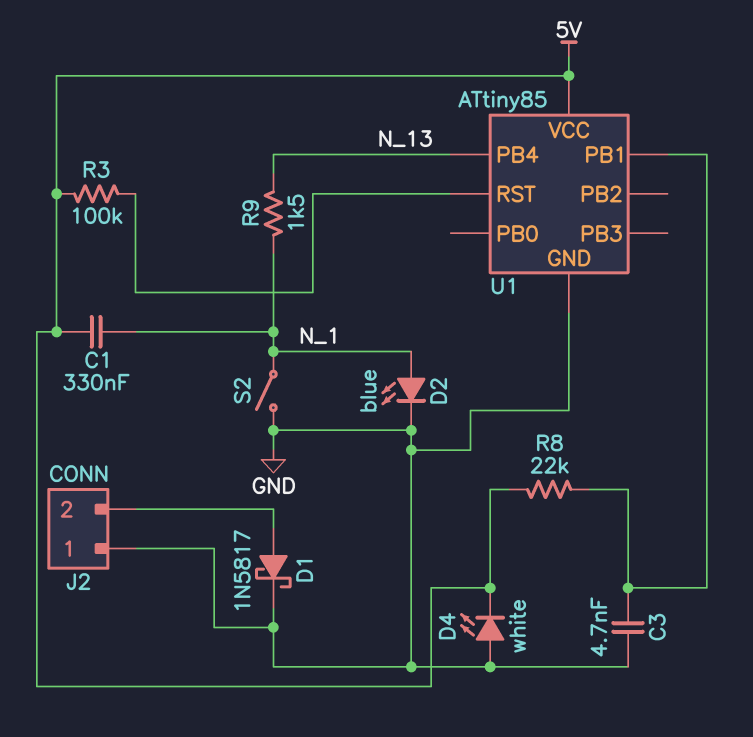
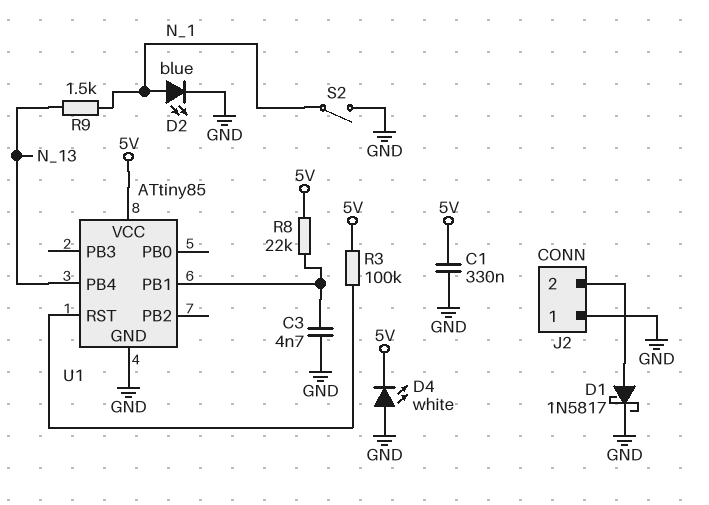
C1: 330nF (5V, N_1) -> 330nF (5V, GND)

